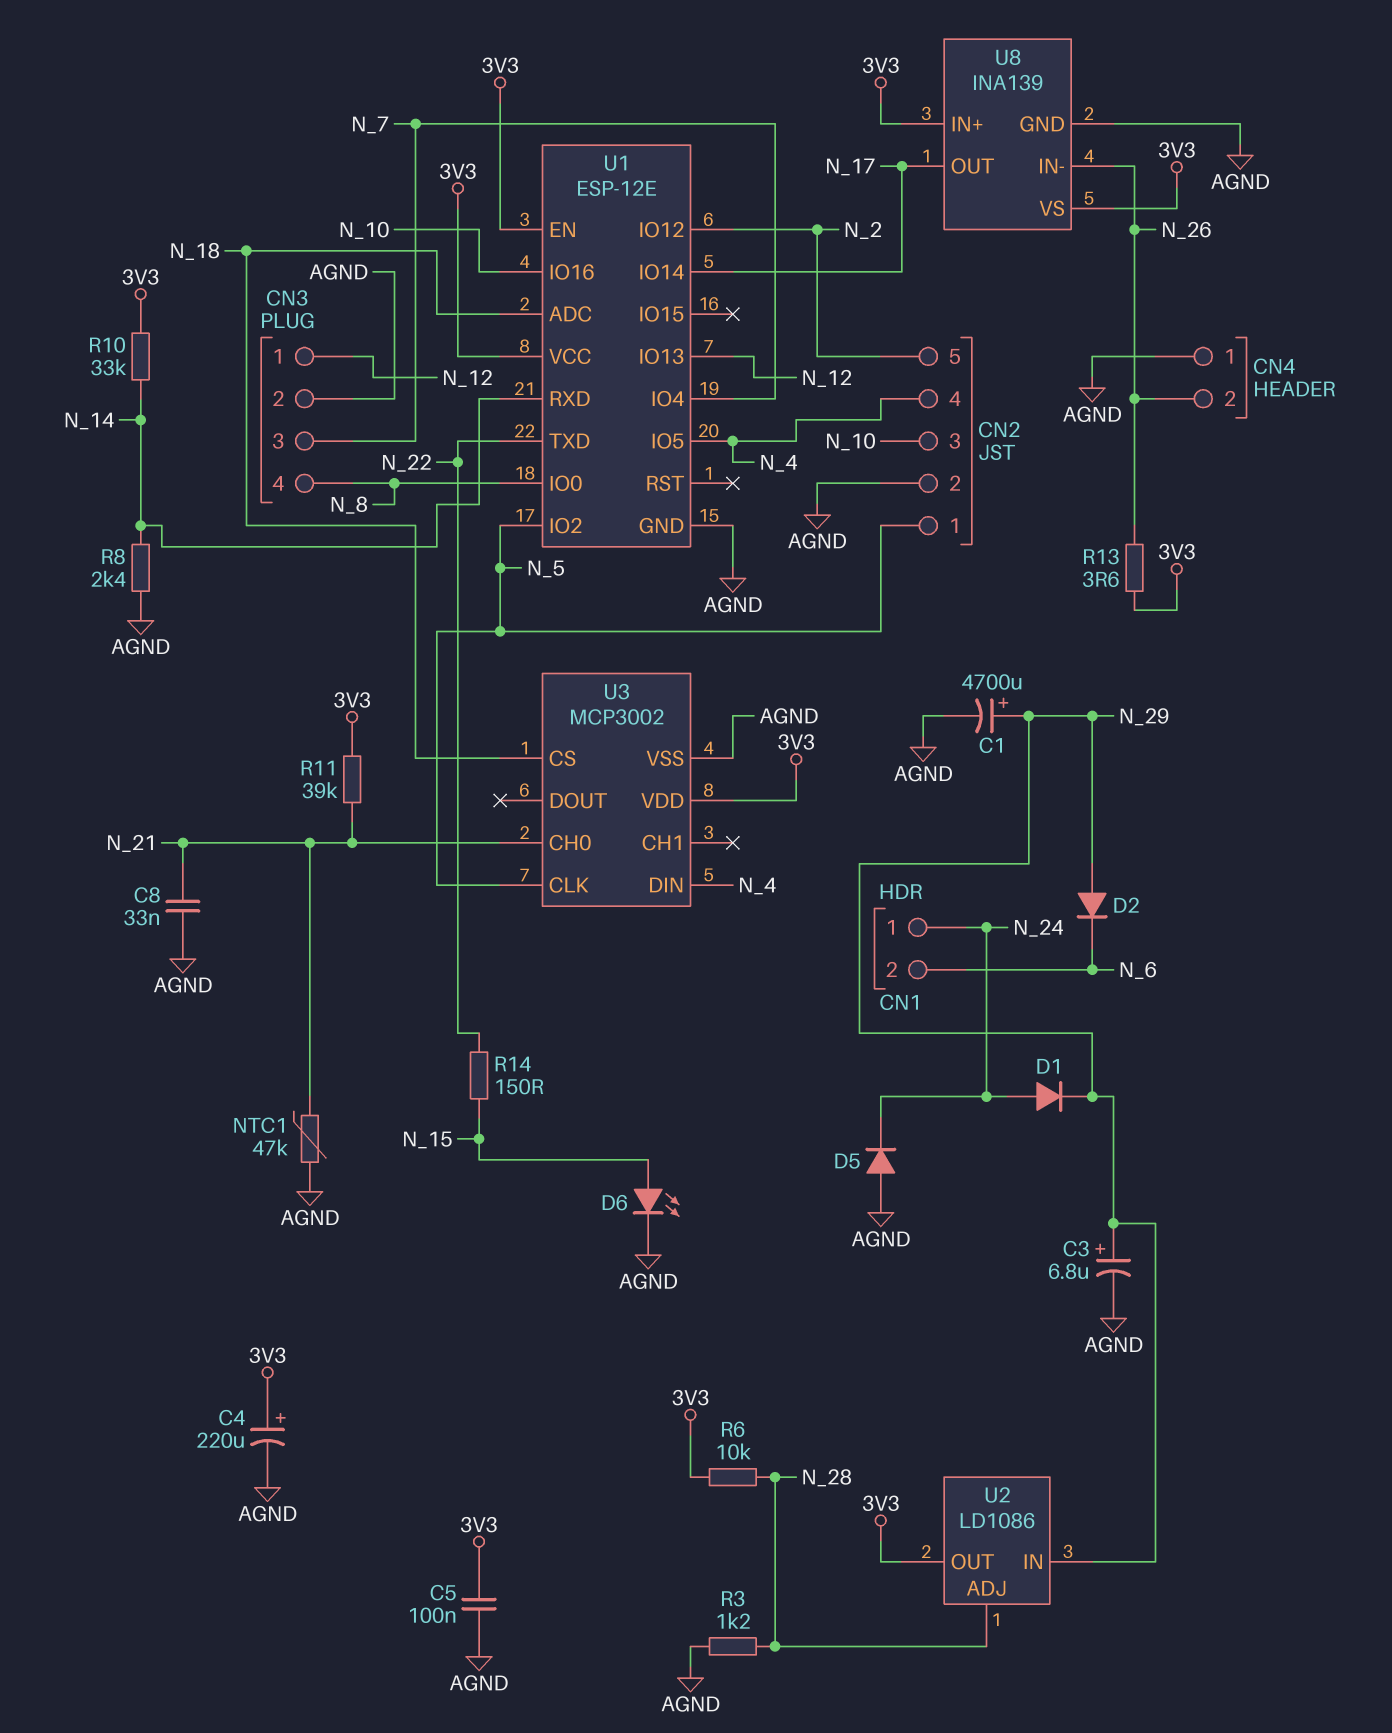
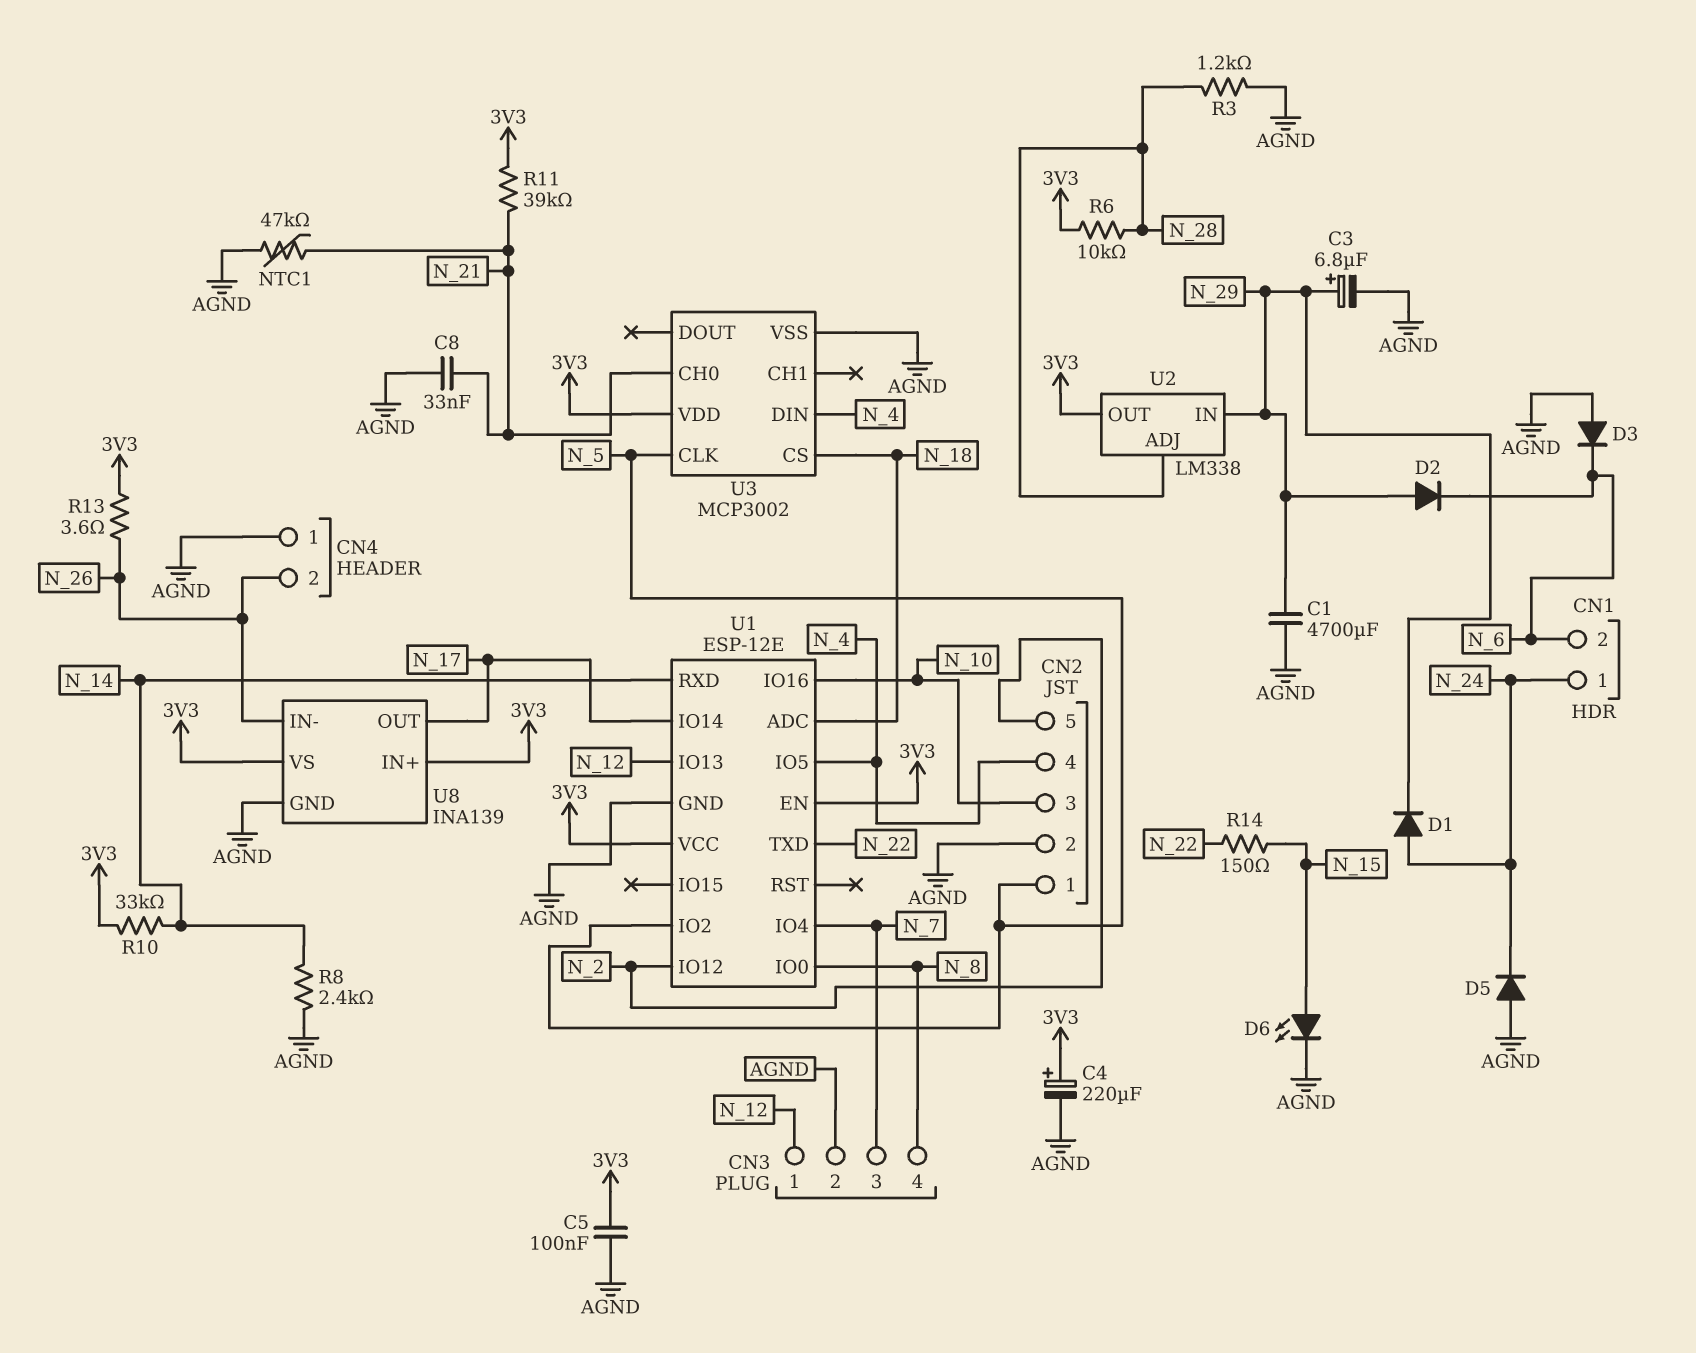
C1: 4700uF (plus N_29, minus AGND) -> 4700uF (AGND, N_29)
D3: none -> diode (A AGND, K N_6)
U2: LD1086 -> LM338

